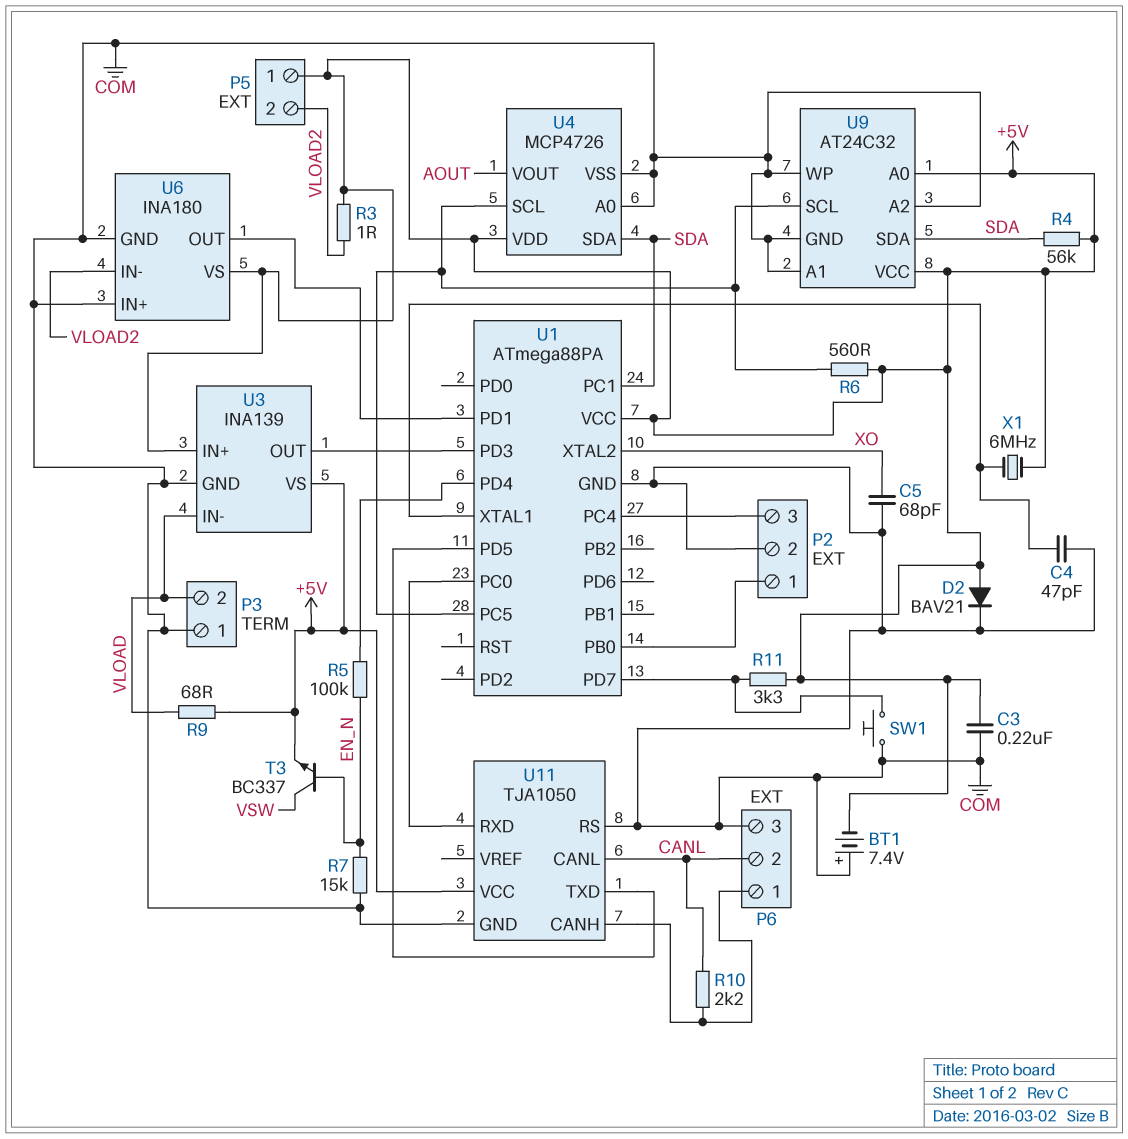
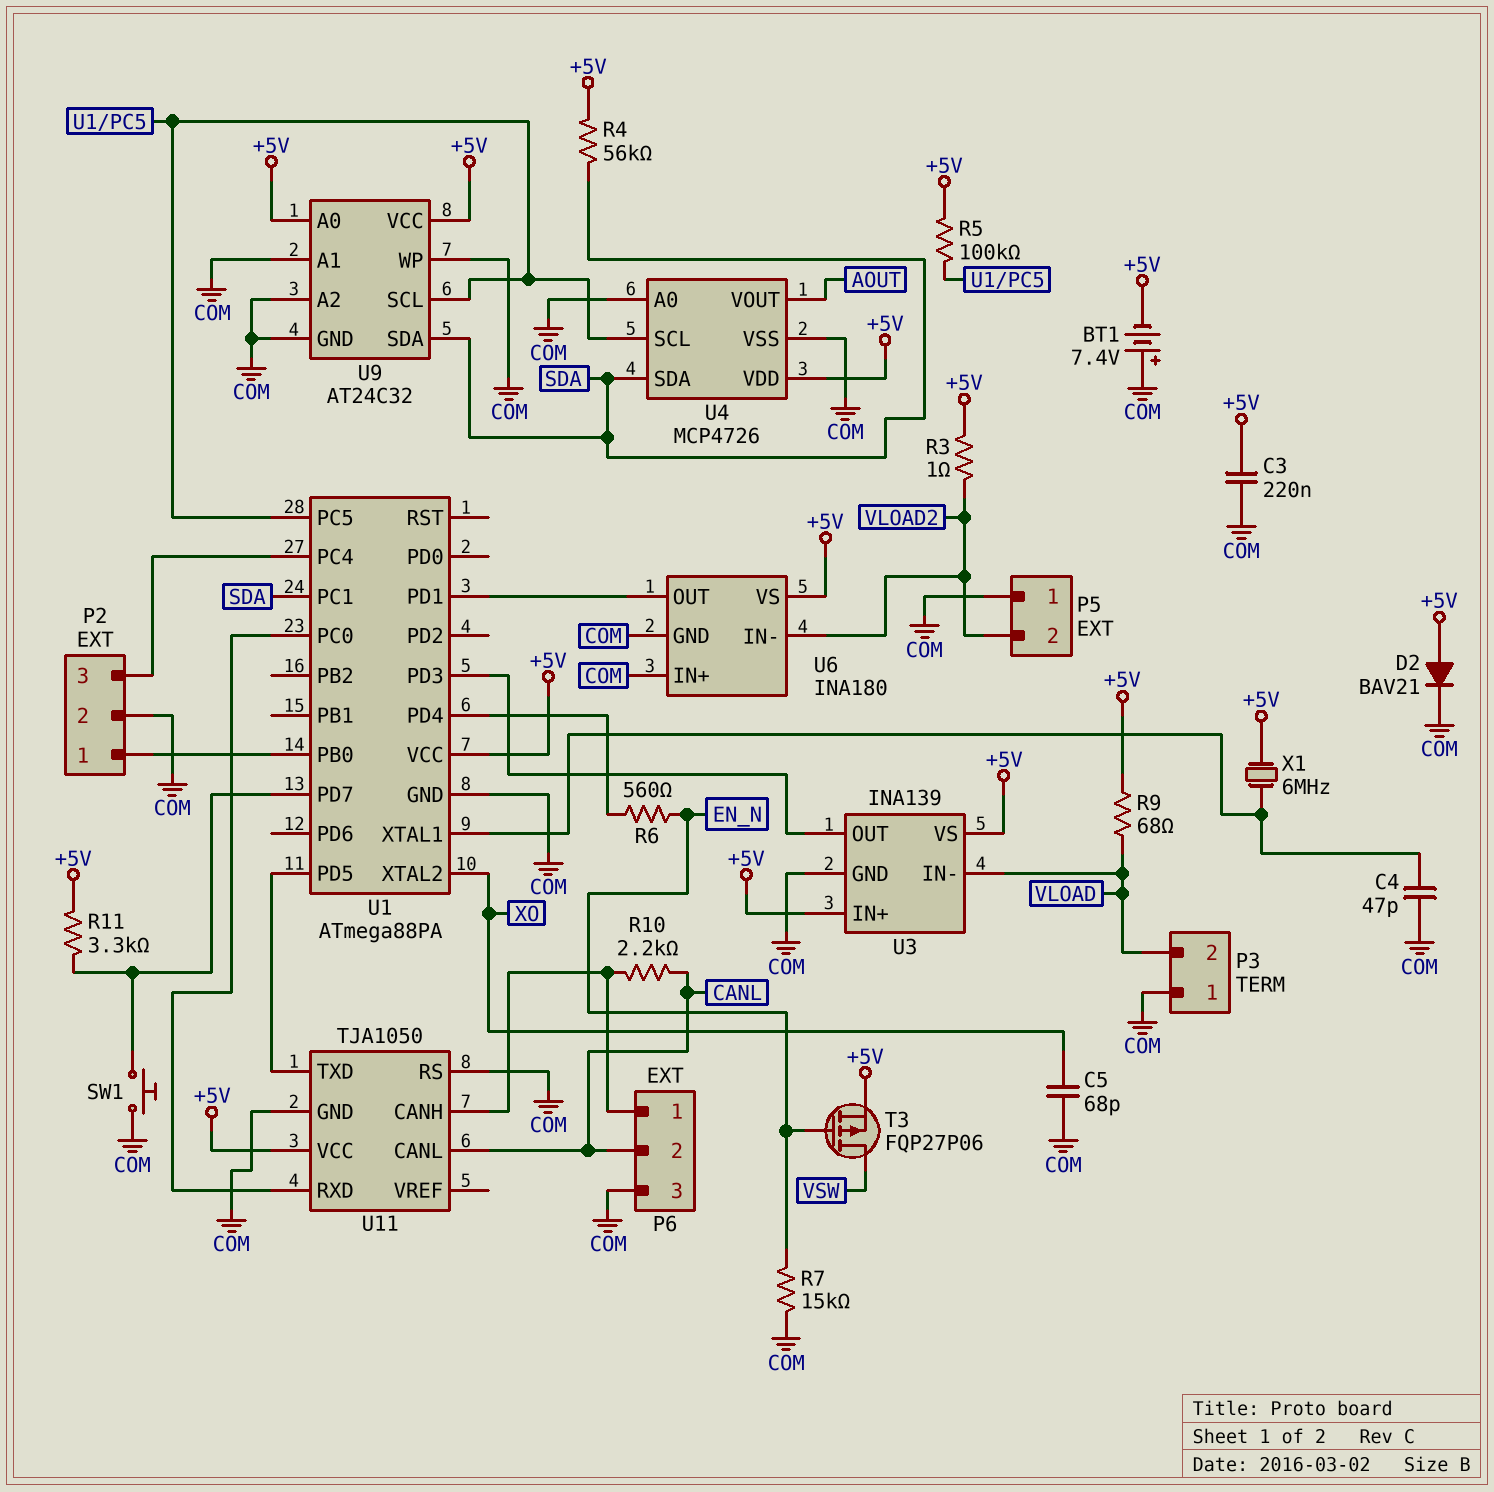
P5 pin 1: +5V -> COM
R5: 100k (EN_N, U1/PD4) -> 100k (+5V, U1/PC5)
R6: 560 (+5V, U1/PC5) -> 560 (EN_N, U1/PD4)
T3: NPN BC337 (B EN_N, C VSW, E +5V) -> PMOS FQP27P06 (G EN_N, D VSW, S +5V)

